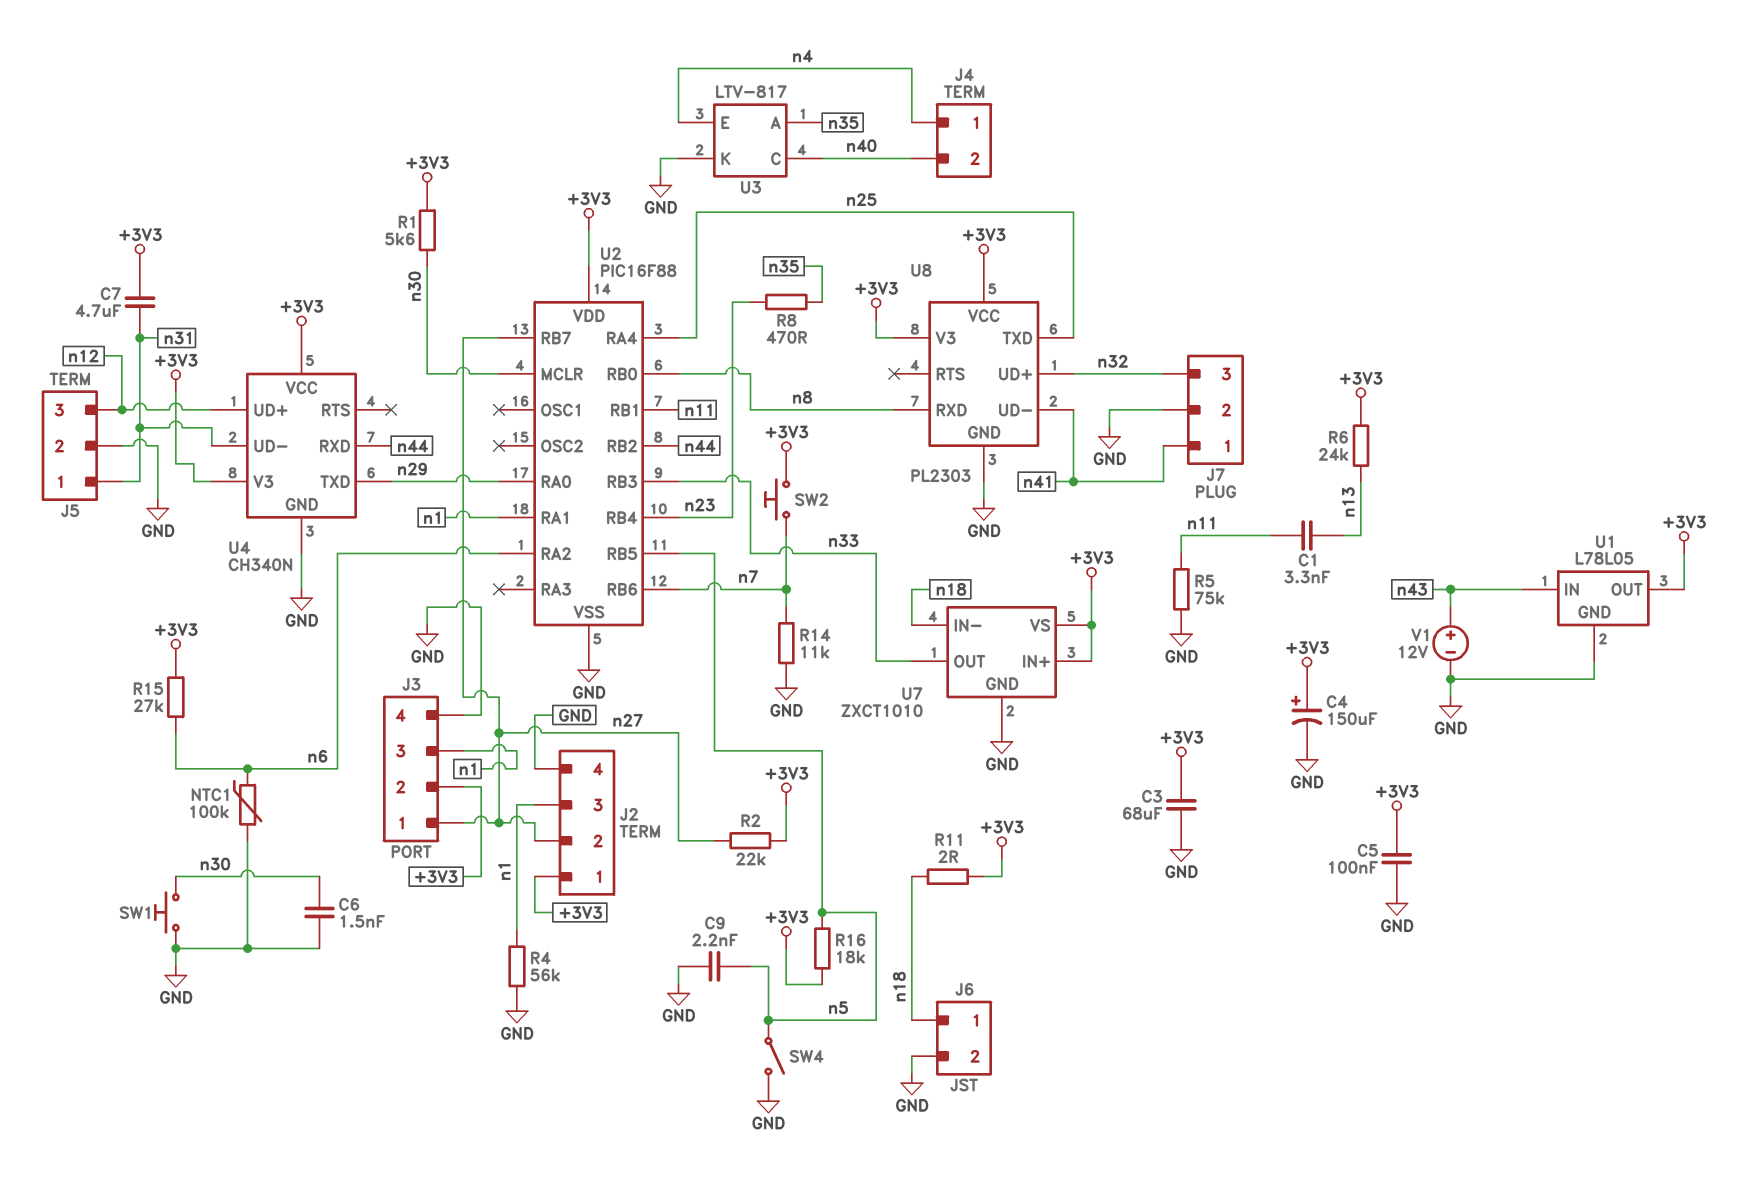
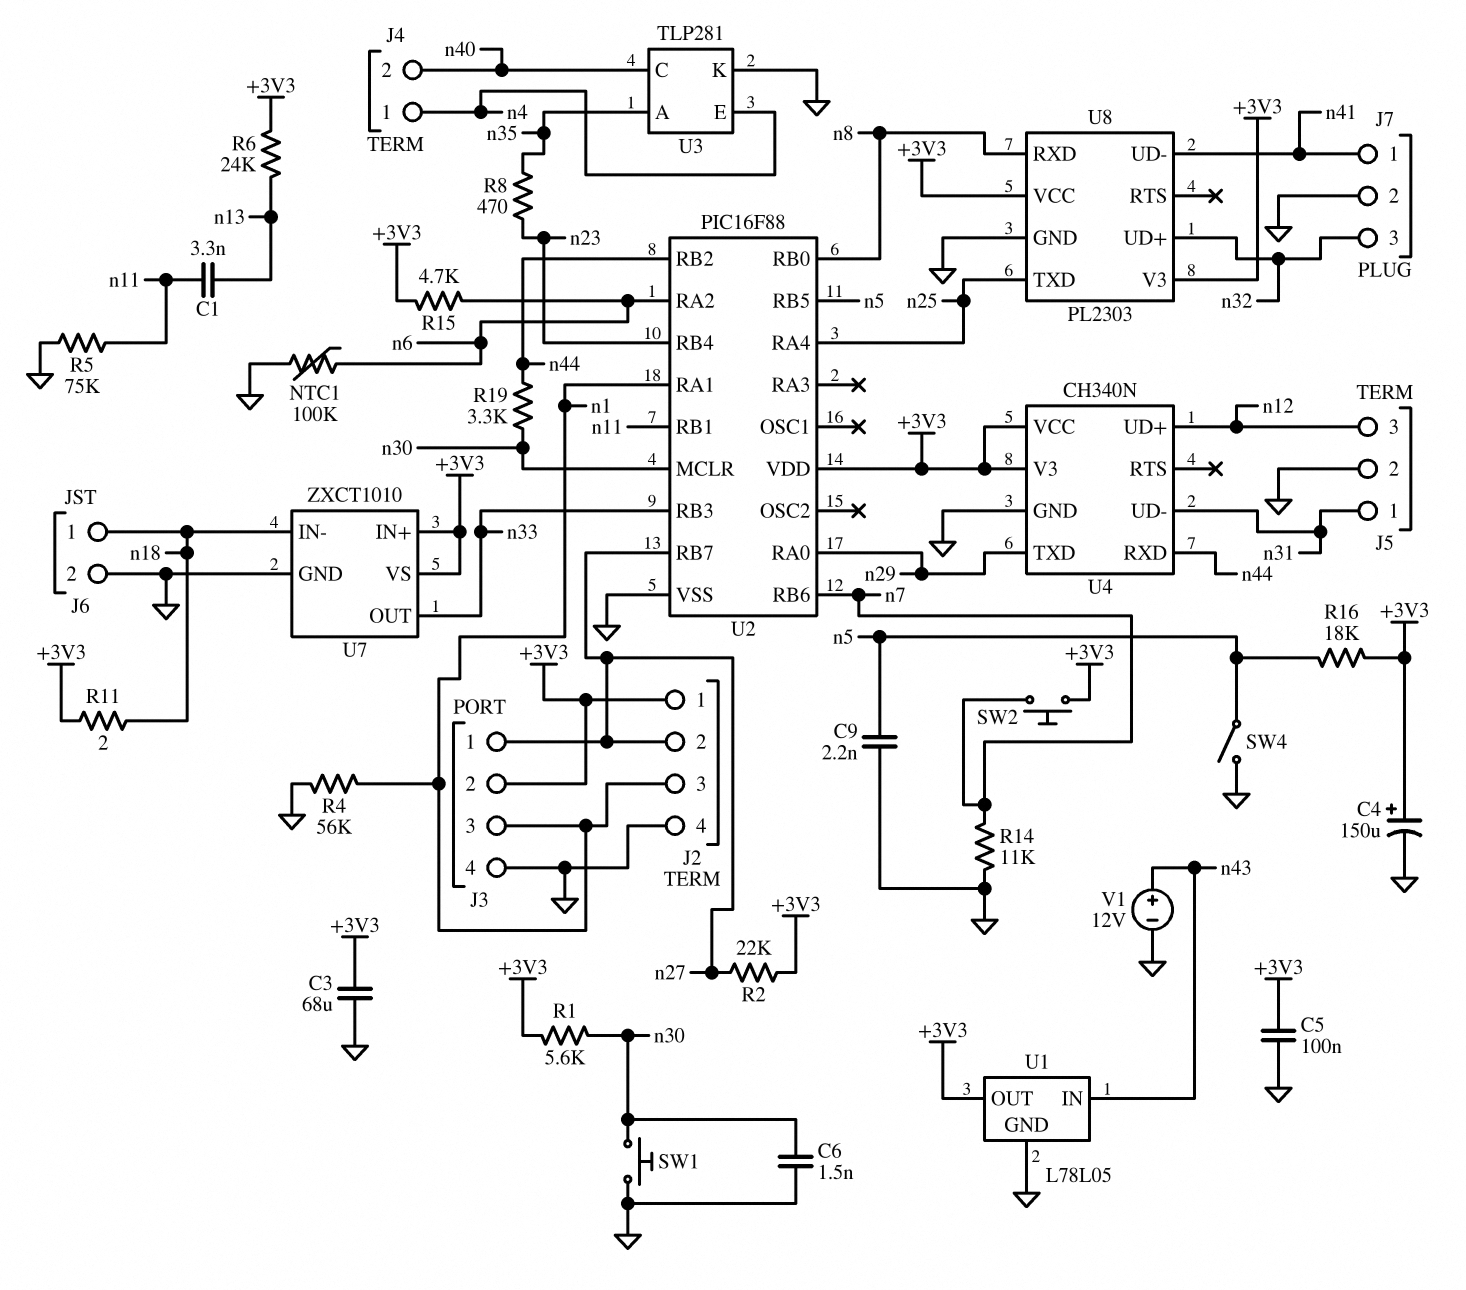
C7: 4.7uF (+3V3, n31) -> none
R15: 27k (+3V3, n6) -> 4.7k (+3V3, n6)
R19: none -> 3.3k (n30, n44)
U3: LTV-817 -> TLP281

